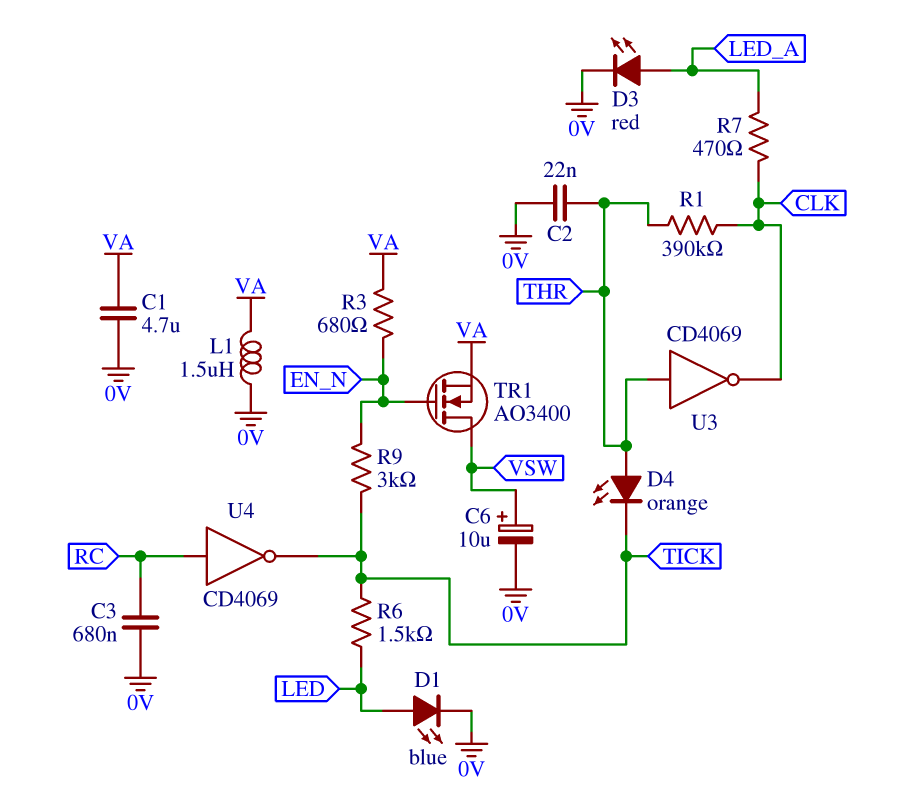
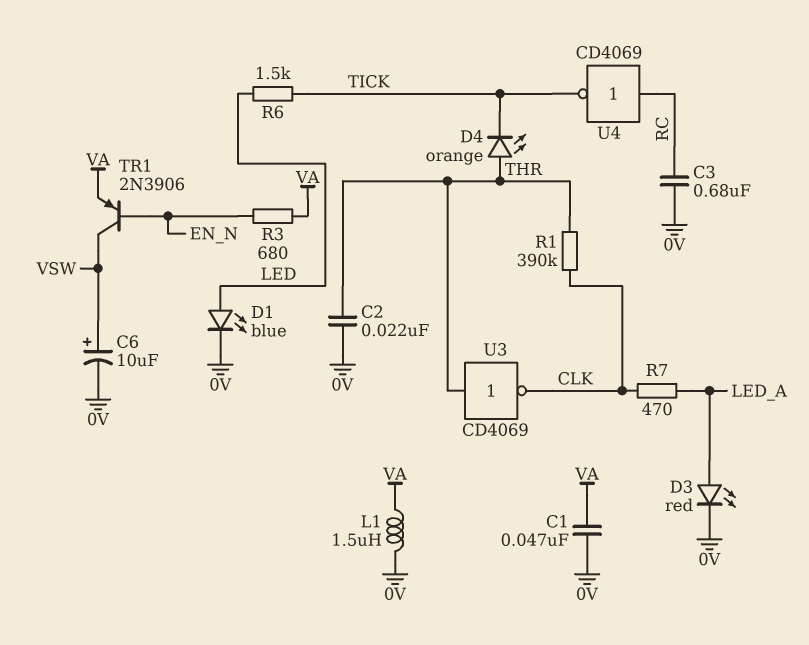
C1: 4.7uF (0V, VA) -> 47nF (0V, VA)
R9: 3k (EN_N, TICK) -> none
TR1: NMOS AO3400 (G EN_N, D VSW, S VA) -> PNP 2N3906 (B EN_N, C VSW, E VA)

